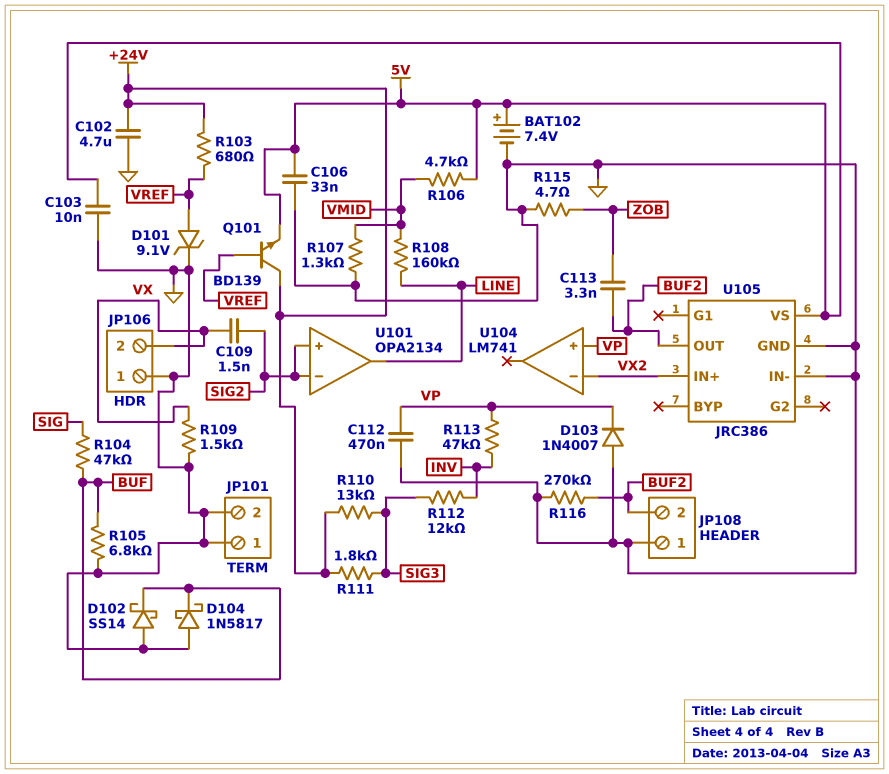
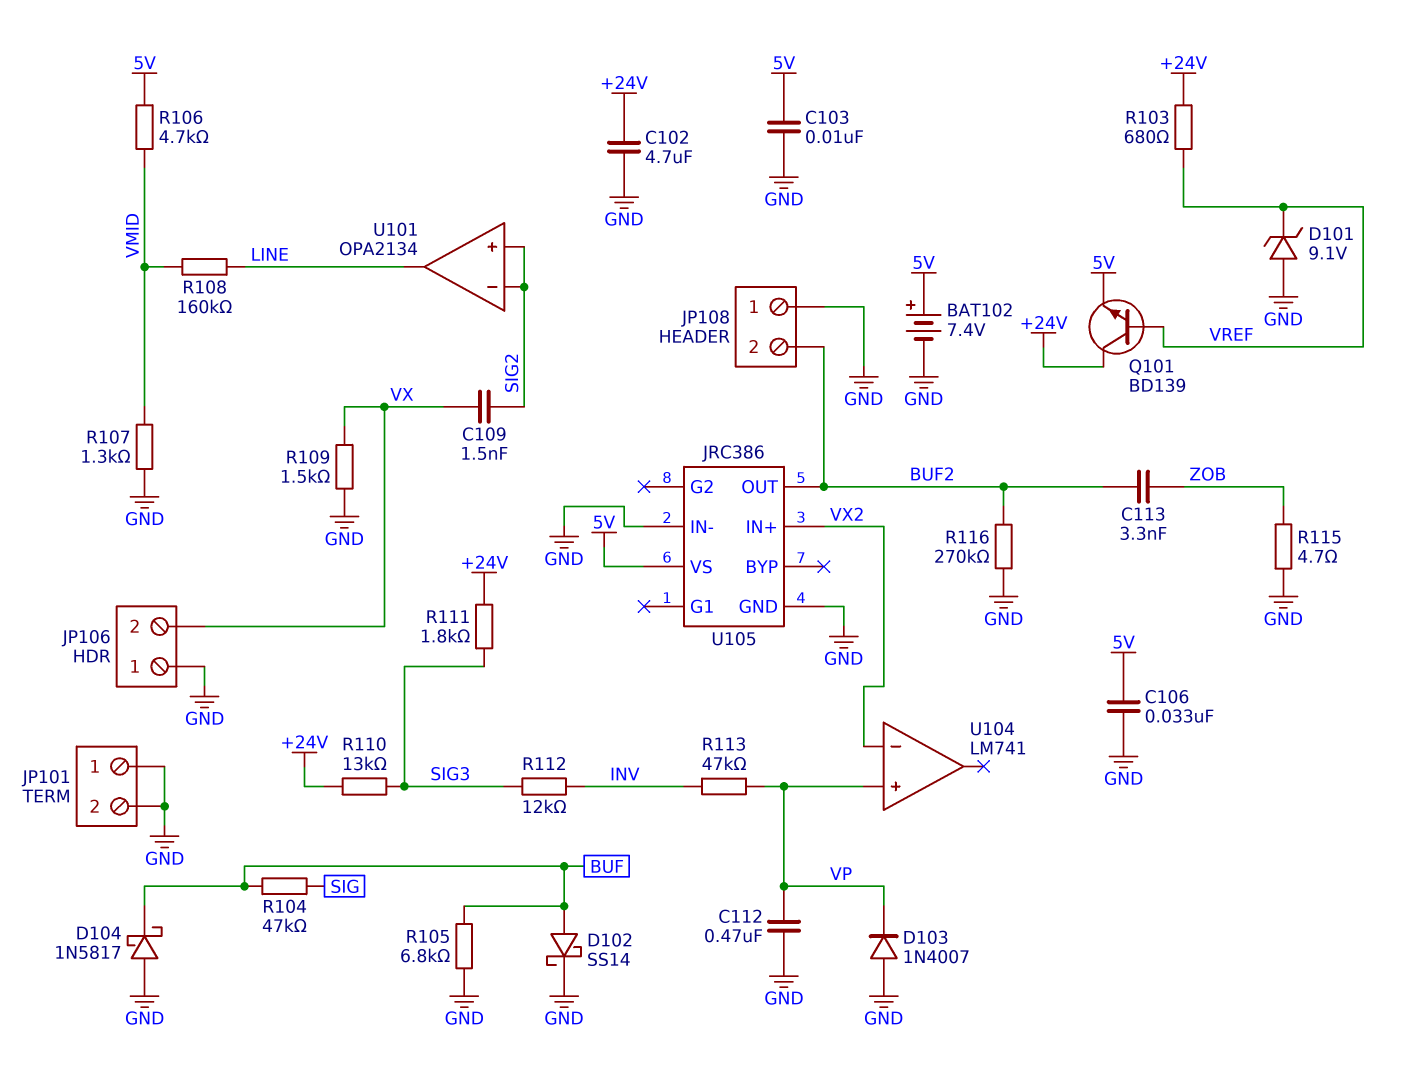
D101: zener 9.1V (A VREF, K GND) -> zener 9.1V (A GND, K VREF)
D102: schottky SS14 (A GND, K BUF) -> schottky SS14 (A BUF, K GND)

